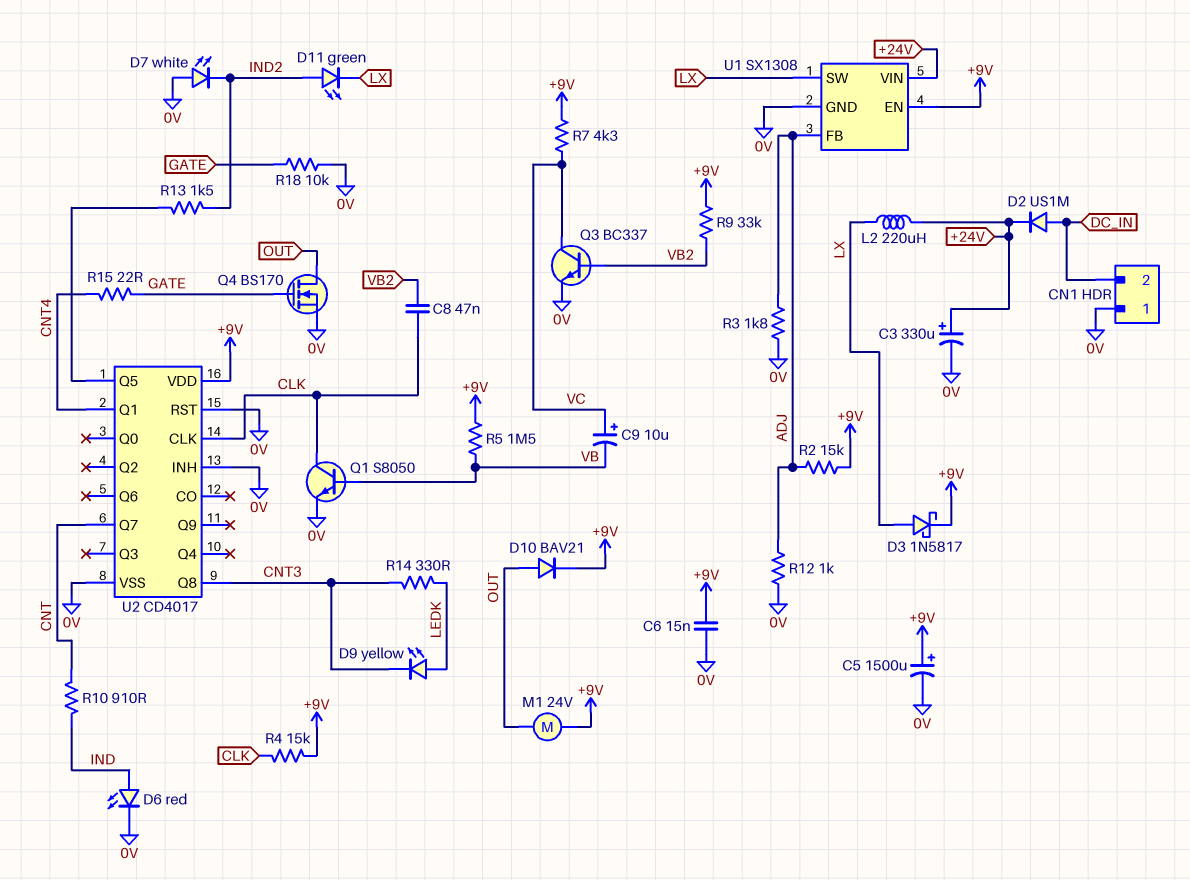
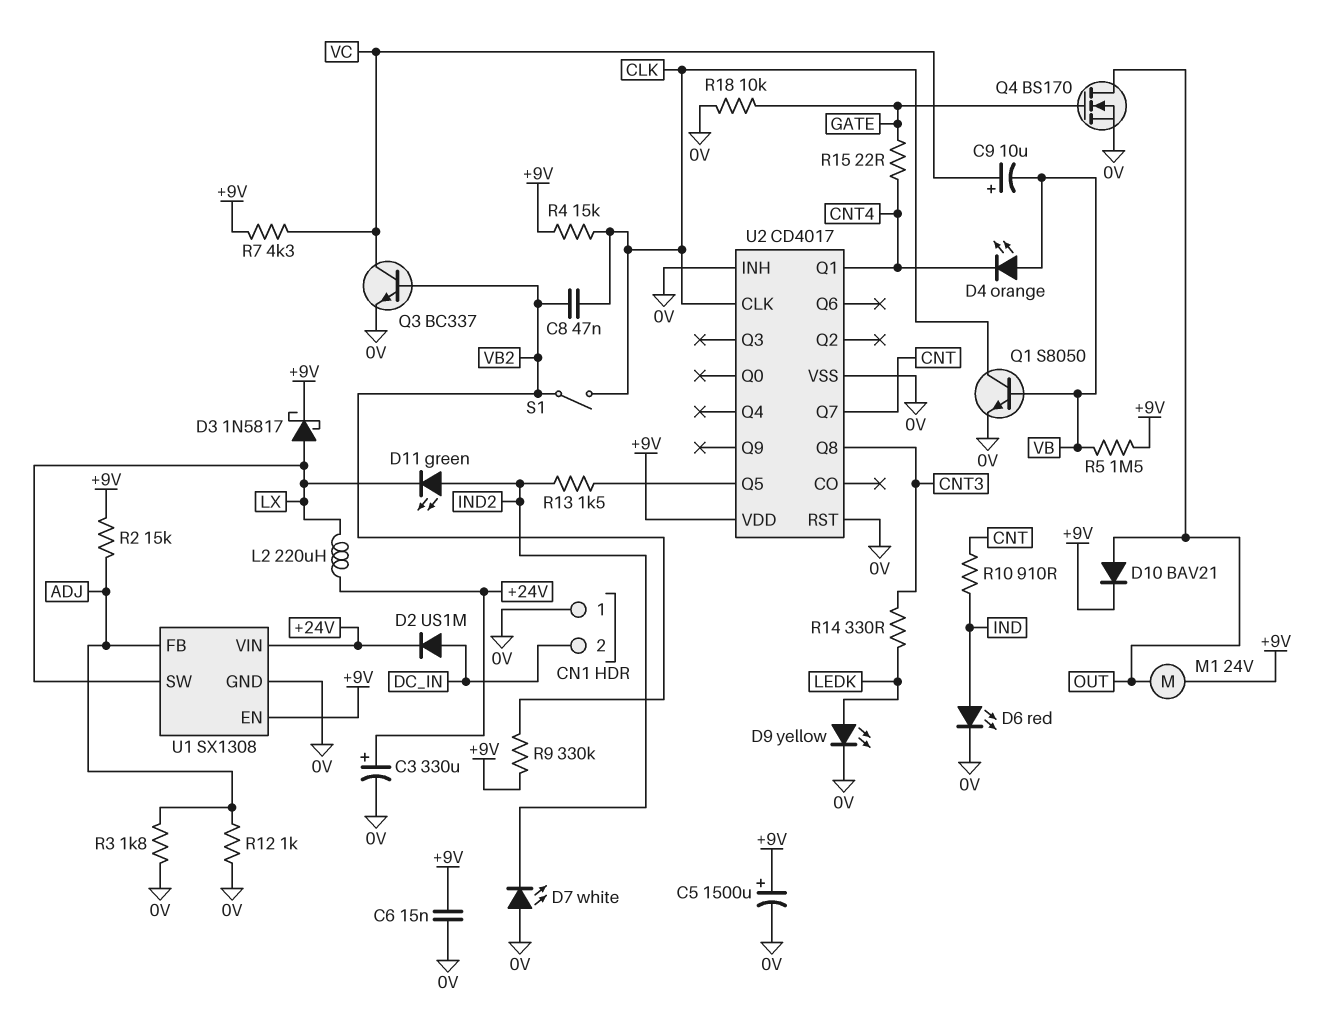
D4: none -> LED orange (A VB, K CNT4)
D9: LED yellow (A LEDK, K CNT3) -> LED yellow (A LEDK, K 0V)
R9: 33k (+9V, VB2) -> 330k (+9V, VB2)
S1: none -> switch (CLK, VB2)

